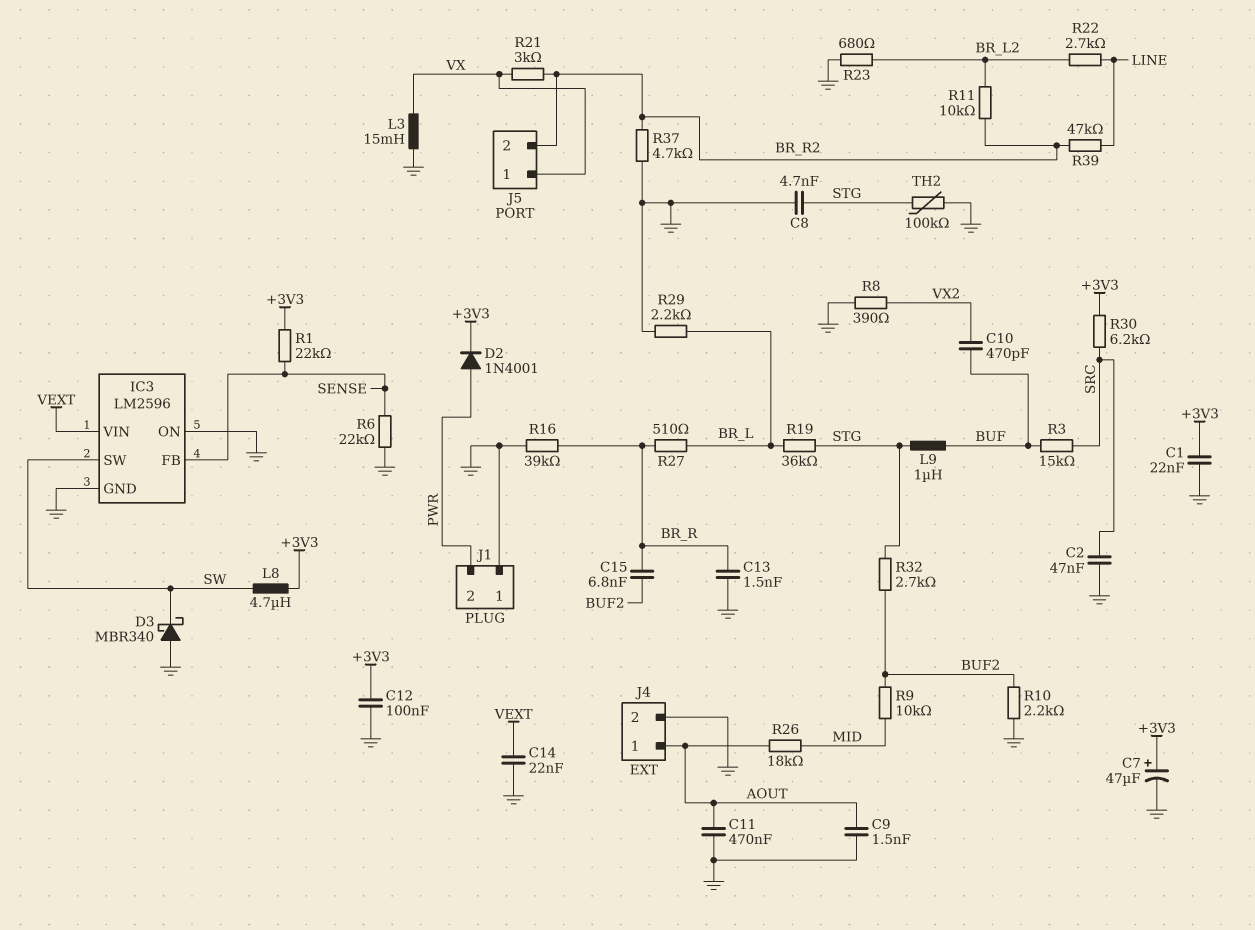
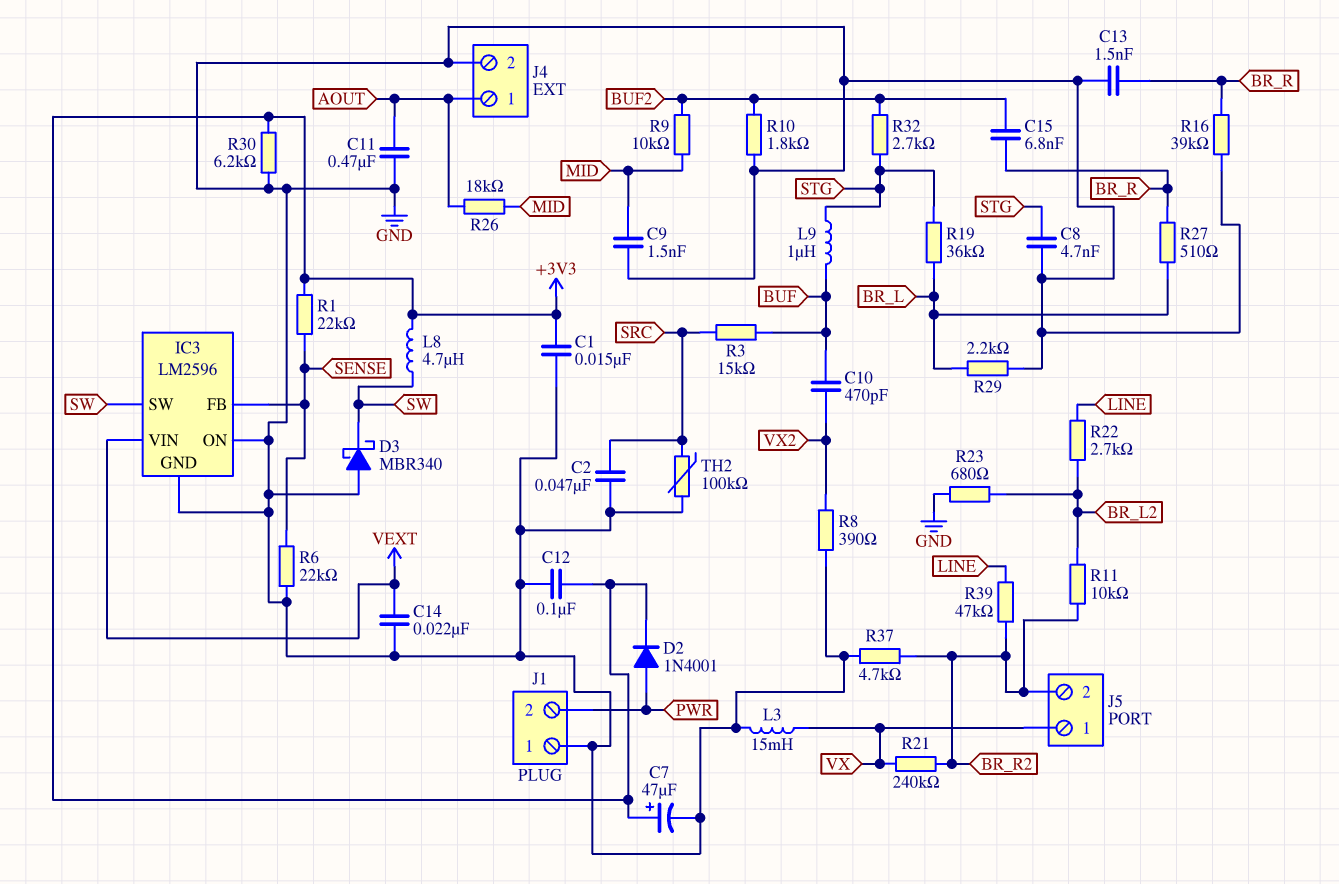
C1: 22nF (+3V3, GND) -> 15nF (+3V3, GND)
C9: 1.5nF (AOUT, GND) -> 1.5nF (GND, MID)
R10: 2.2k (BUF2, GND) -> 1.8k (BUF2, GND)
R21: 3k (BR_R2, VX) -> 240k (BR_R2, VX)
R30: 6.2k (+3V3, SRC) -> 6.2k (+3V3, GND)
TH2: 100k (GND, STG) -> 100k (GND, SRC)

